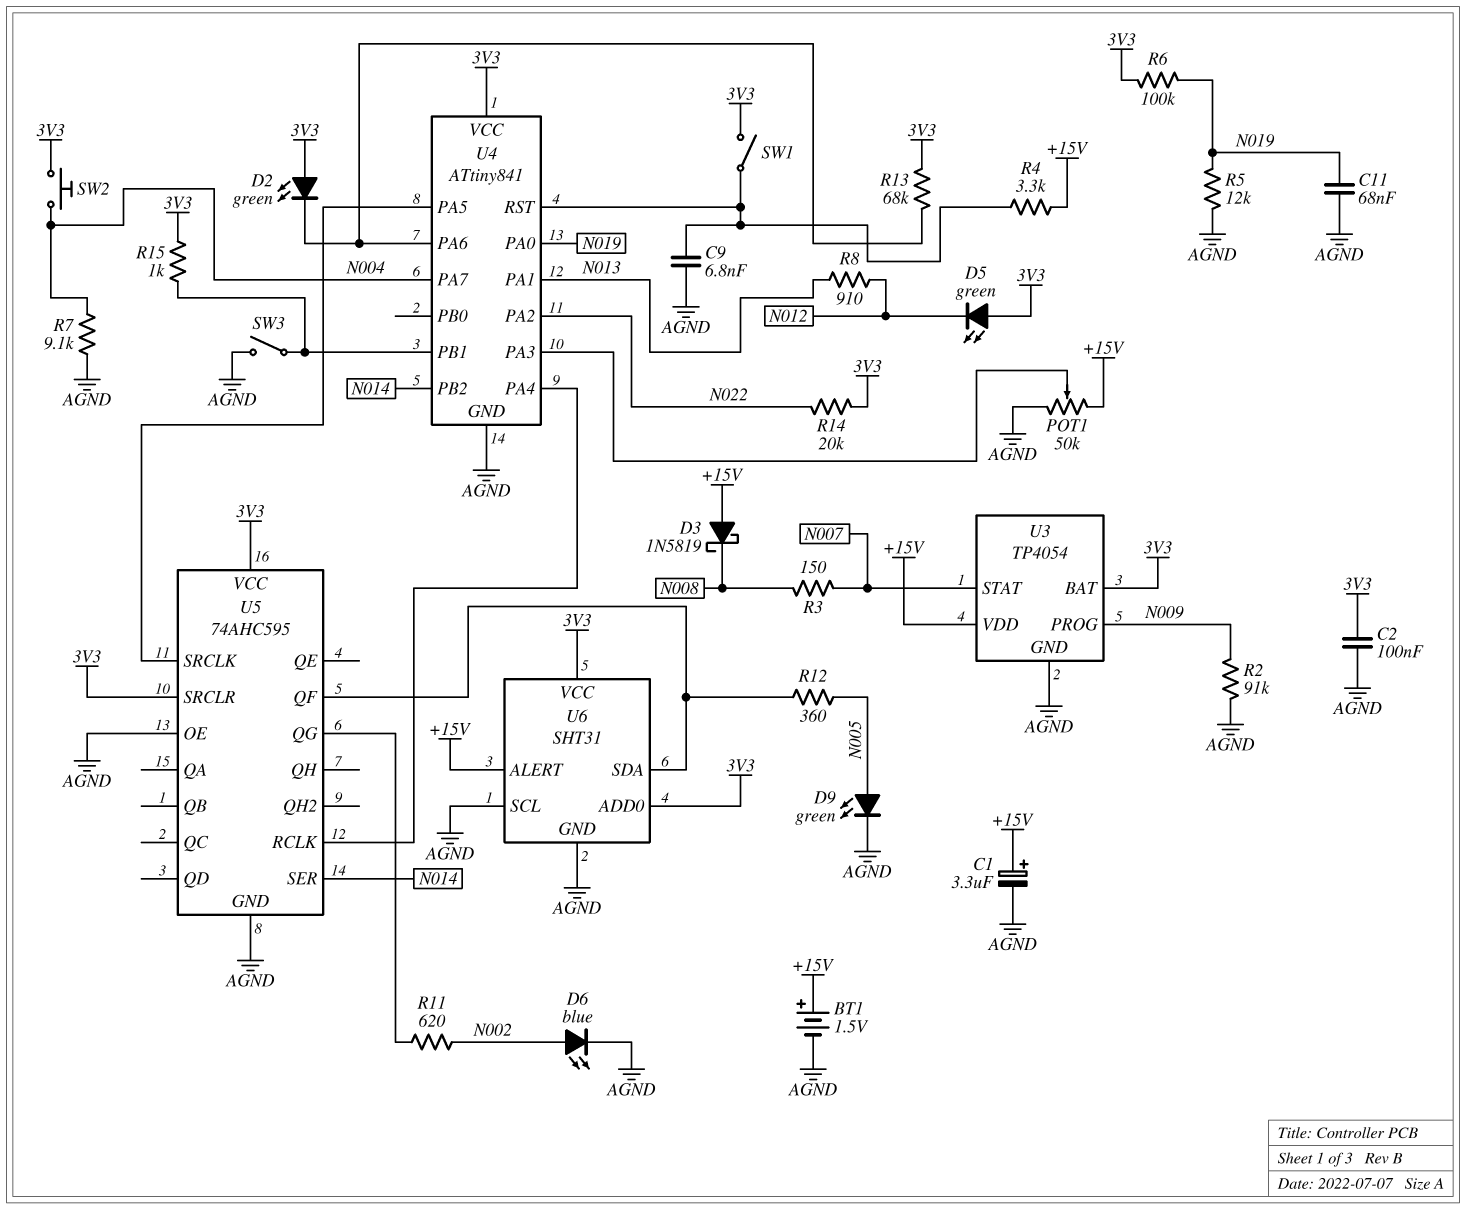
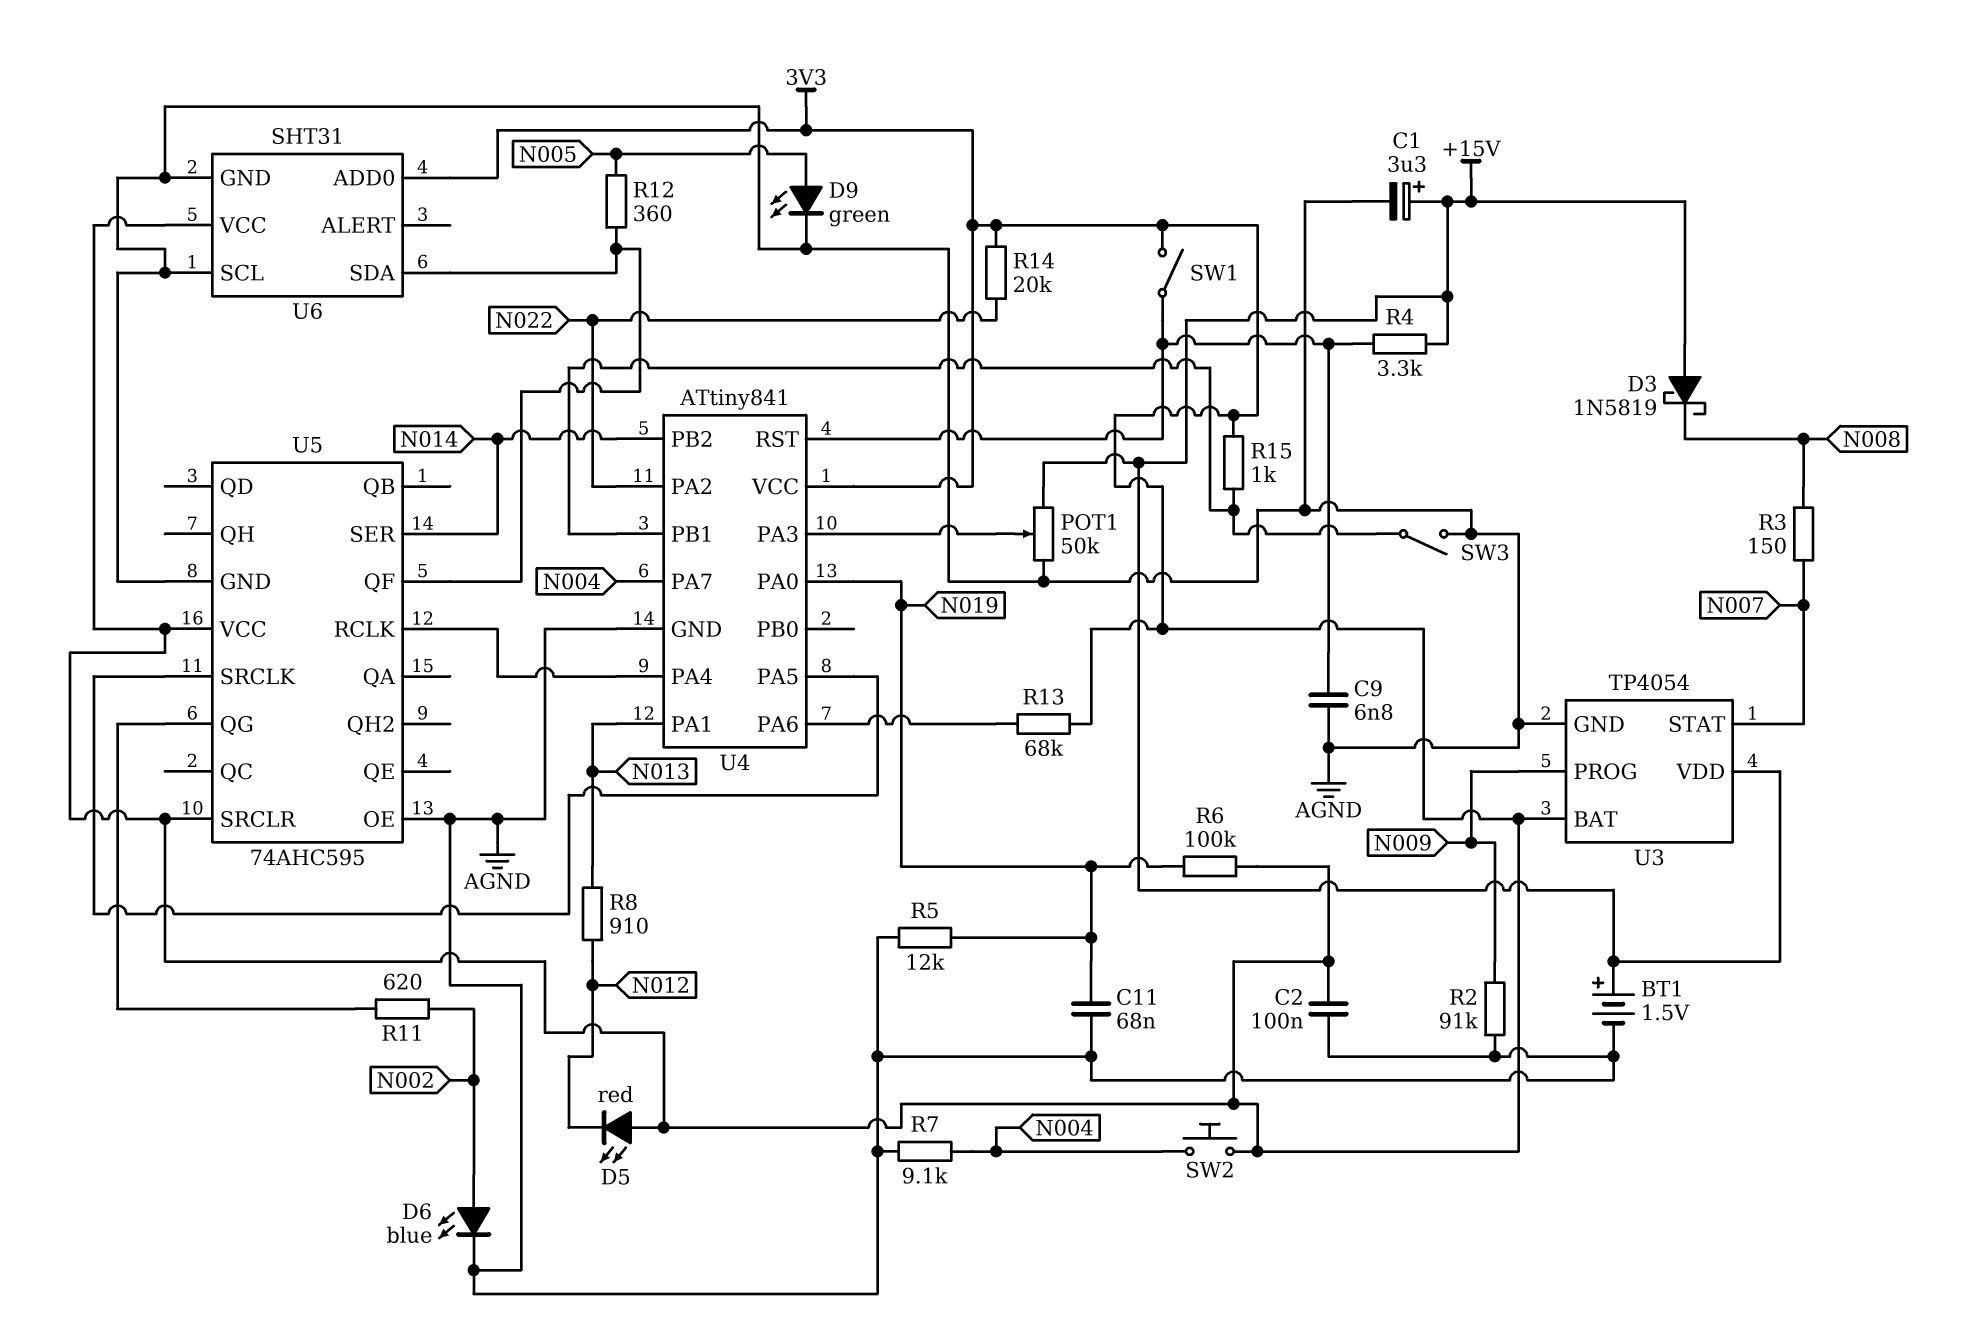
D2: LED green (A 3V3, K U4/PA6) -> none
D5: LED green (A 3V3, K N012) -> LED red (A 3V3, K N012)
U6 pin ALERT: +15V -> none

